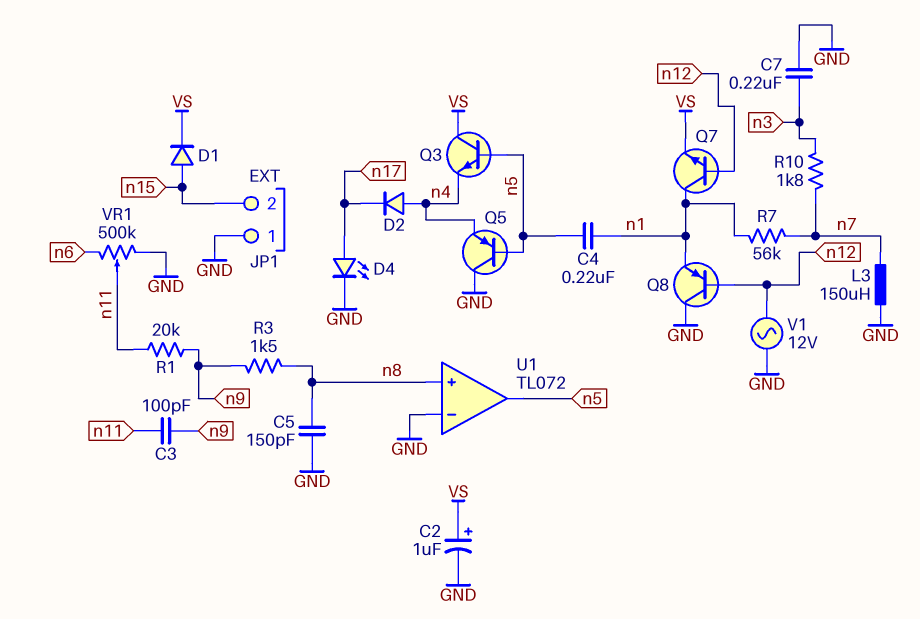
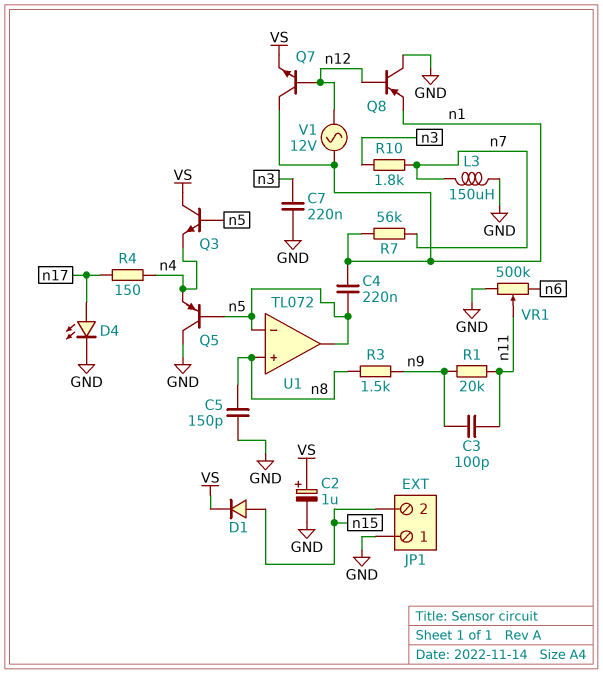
D2: diode (A n4, K n17) -> none
R4: none -> 150 (n4, n17)
U1 pin in-: GND -> n5
V1: AC 12V (GND, n12) -> AC 12V (n1, n12)

